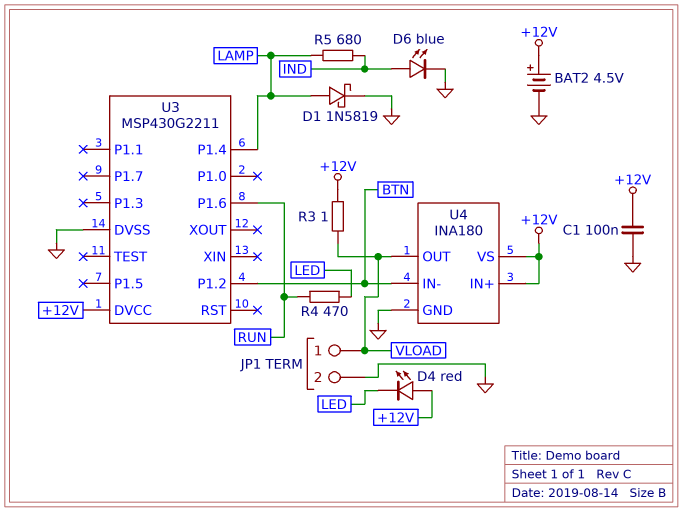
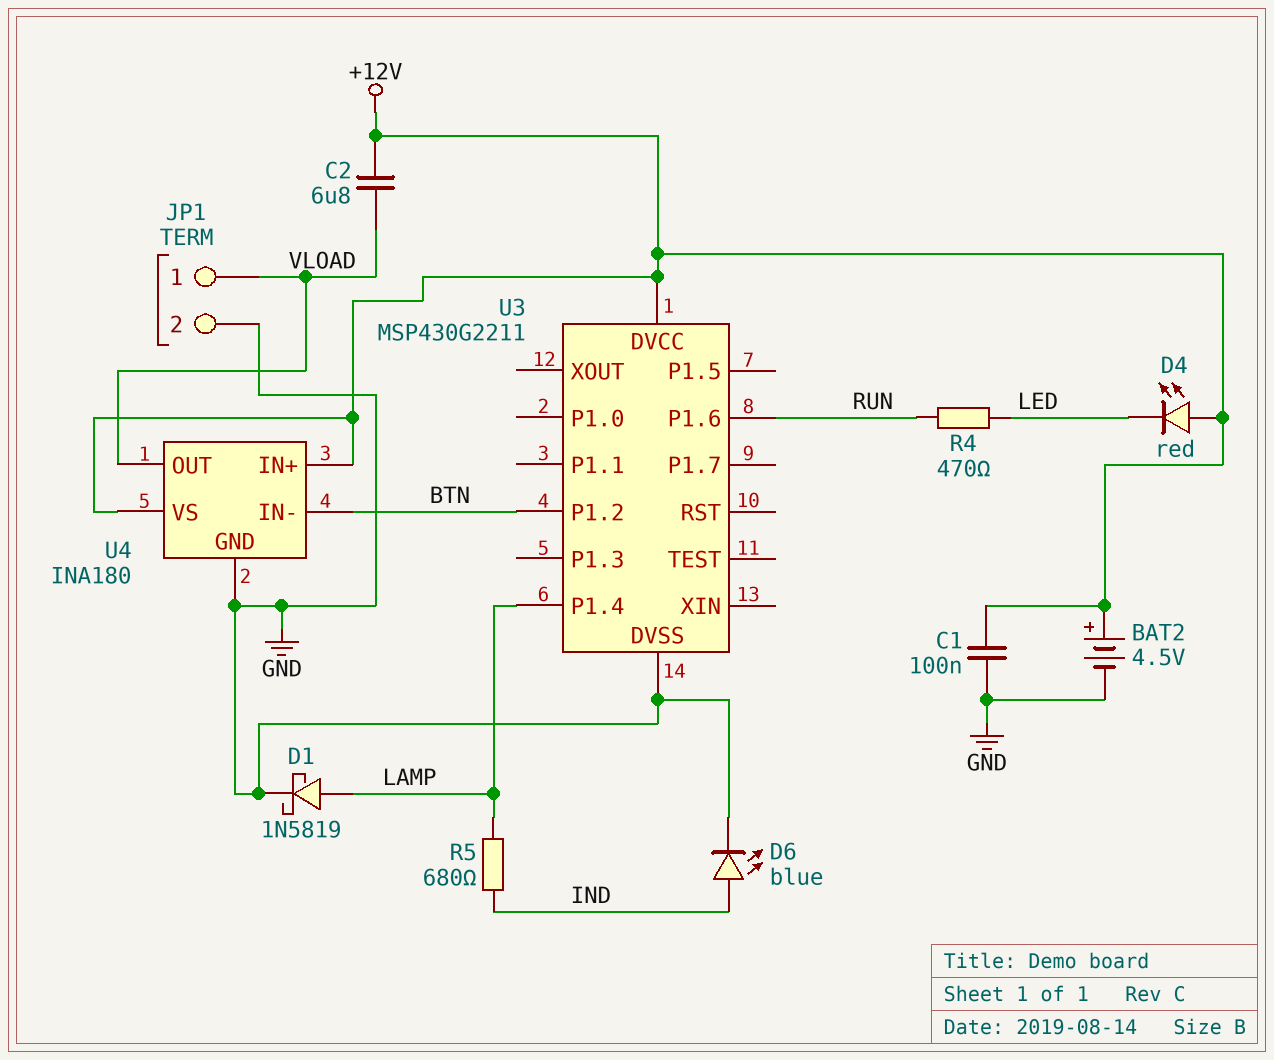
C2: none -> 6.8uF (+12V, VLOAD)
R3: 1 (+12V, VLOAD) -> none

